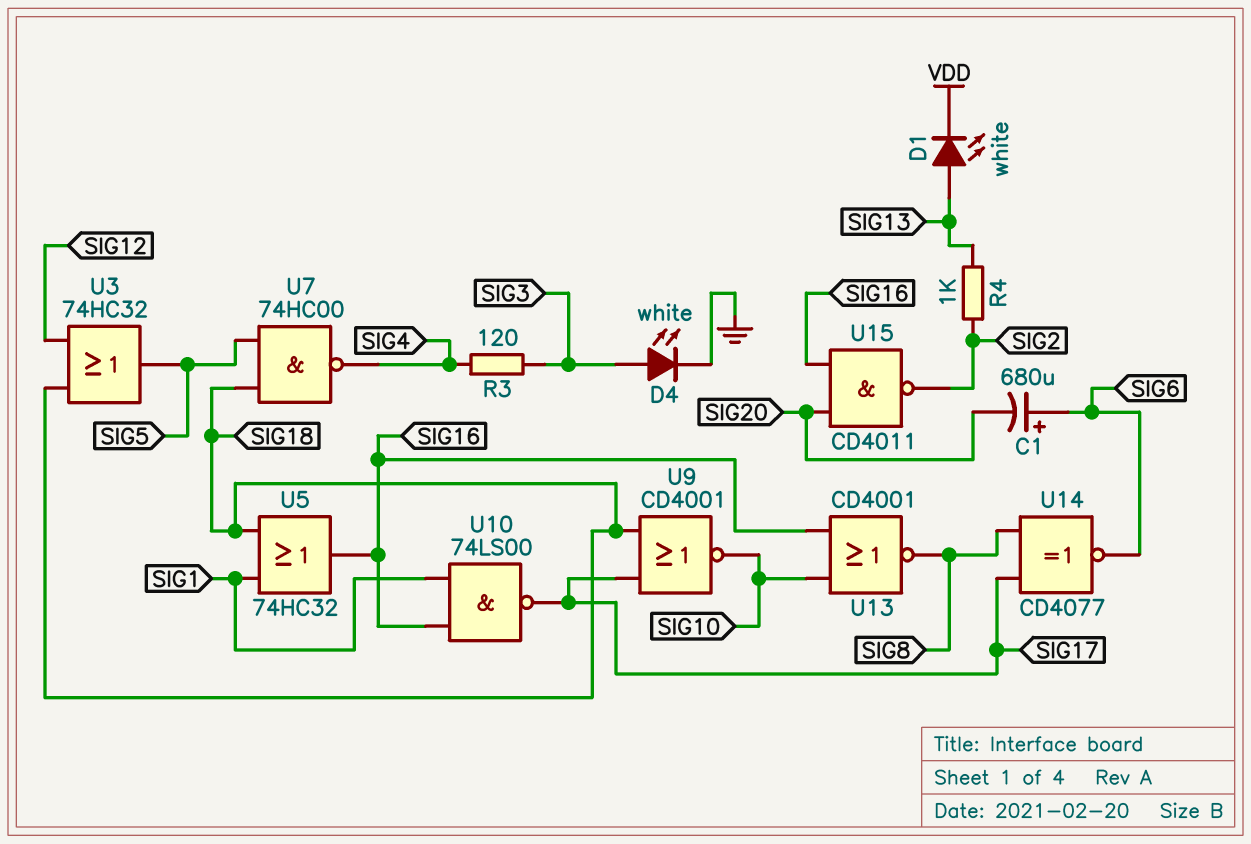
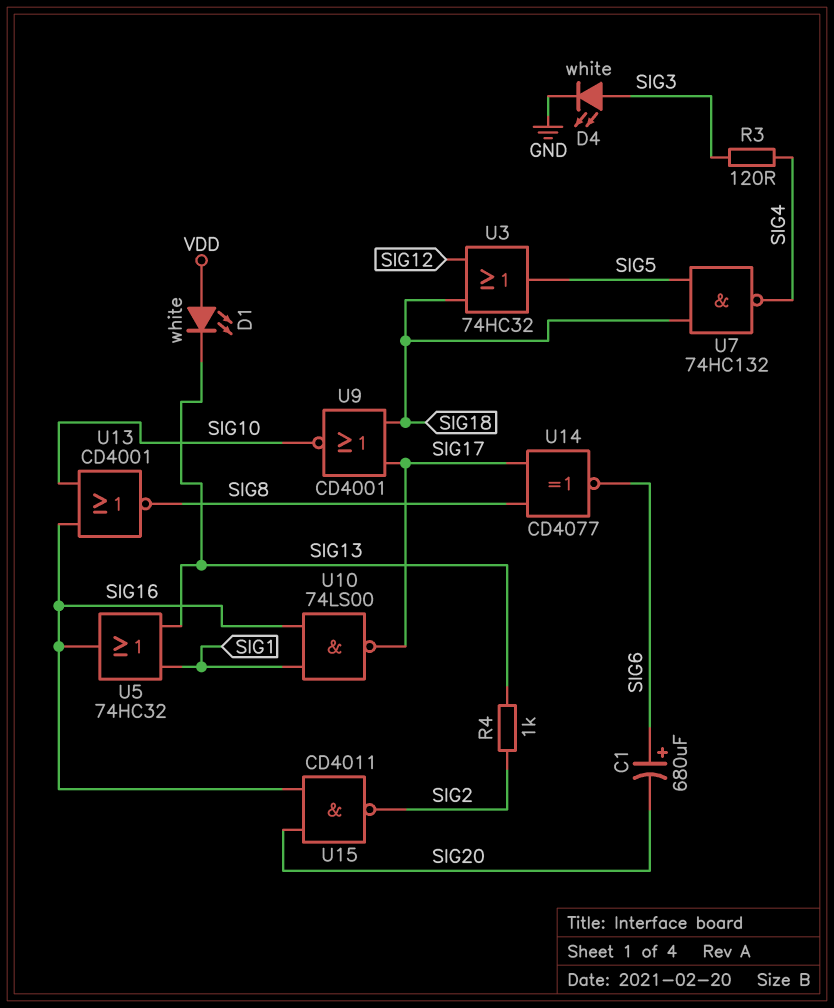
D1: LED white (A SIG13, K VDD) -> LED white (A VDD, K SIG13)
U5: OR 74HC32 (in SIG1, in SIG18, out SIG16) -> OR 74HC32 (in SIG1, in SIG13, out SIG16)
U7: NAND 74HC00 (in SIG5, in SIG18, out SIG4) -> NAND 74HC132 (in SIG5, in SIG18, out SIG4)

